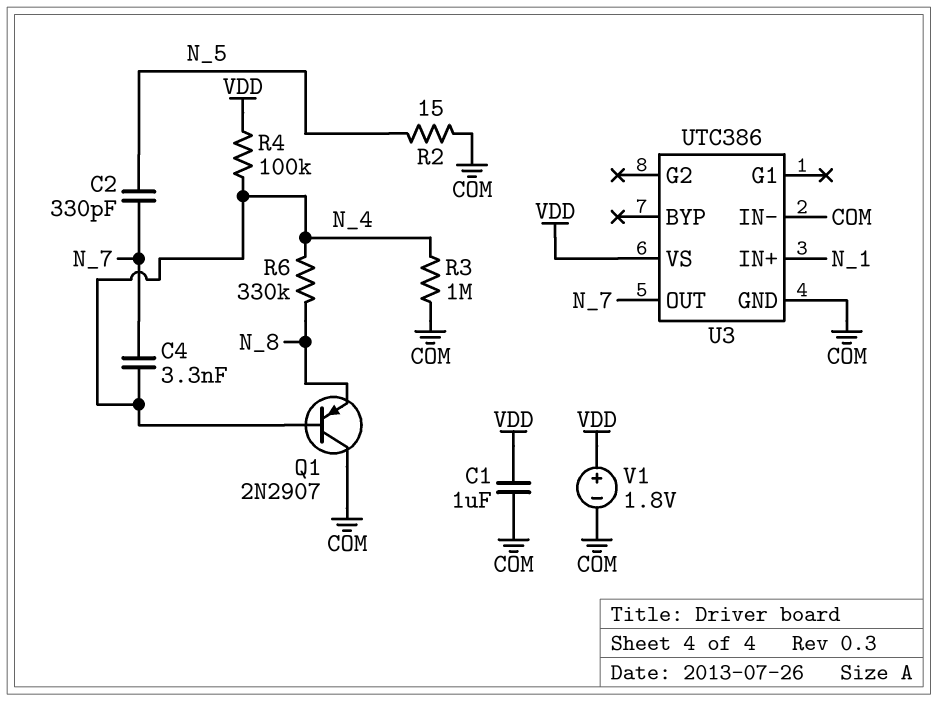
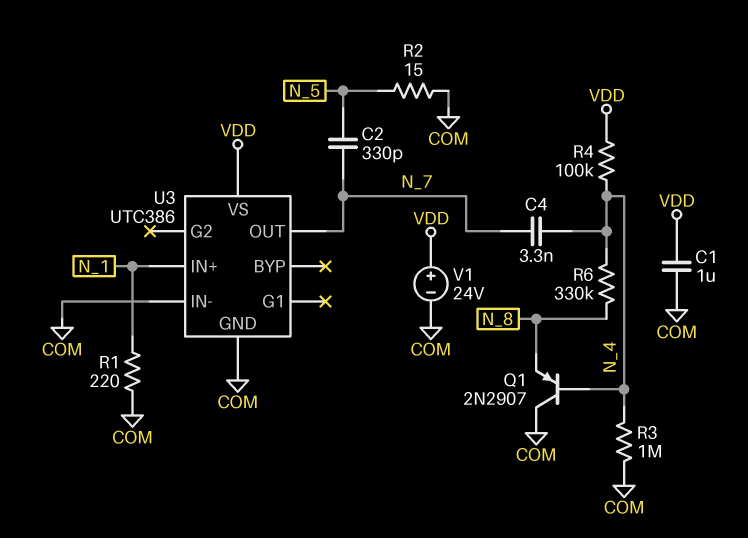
R1: none -> 220 (COM, N_1)
V1: 1.8V (plus VDD, minus COM) -> 24V (plus VDD, minus COM)

